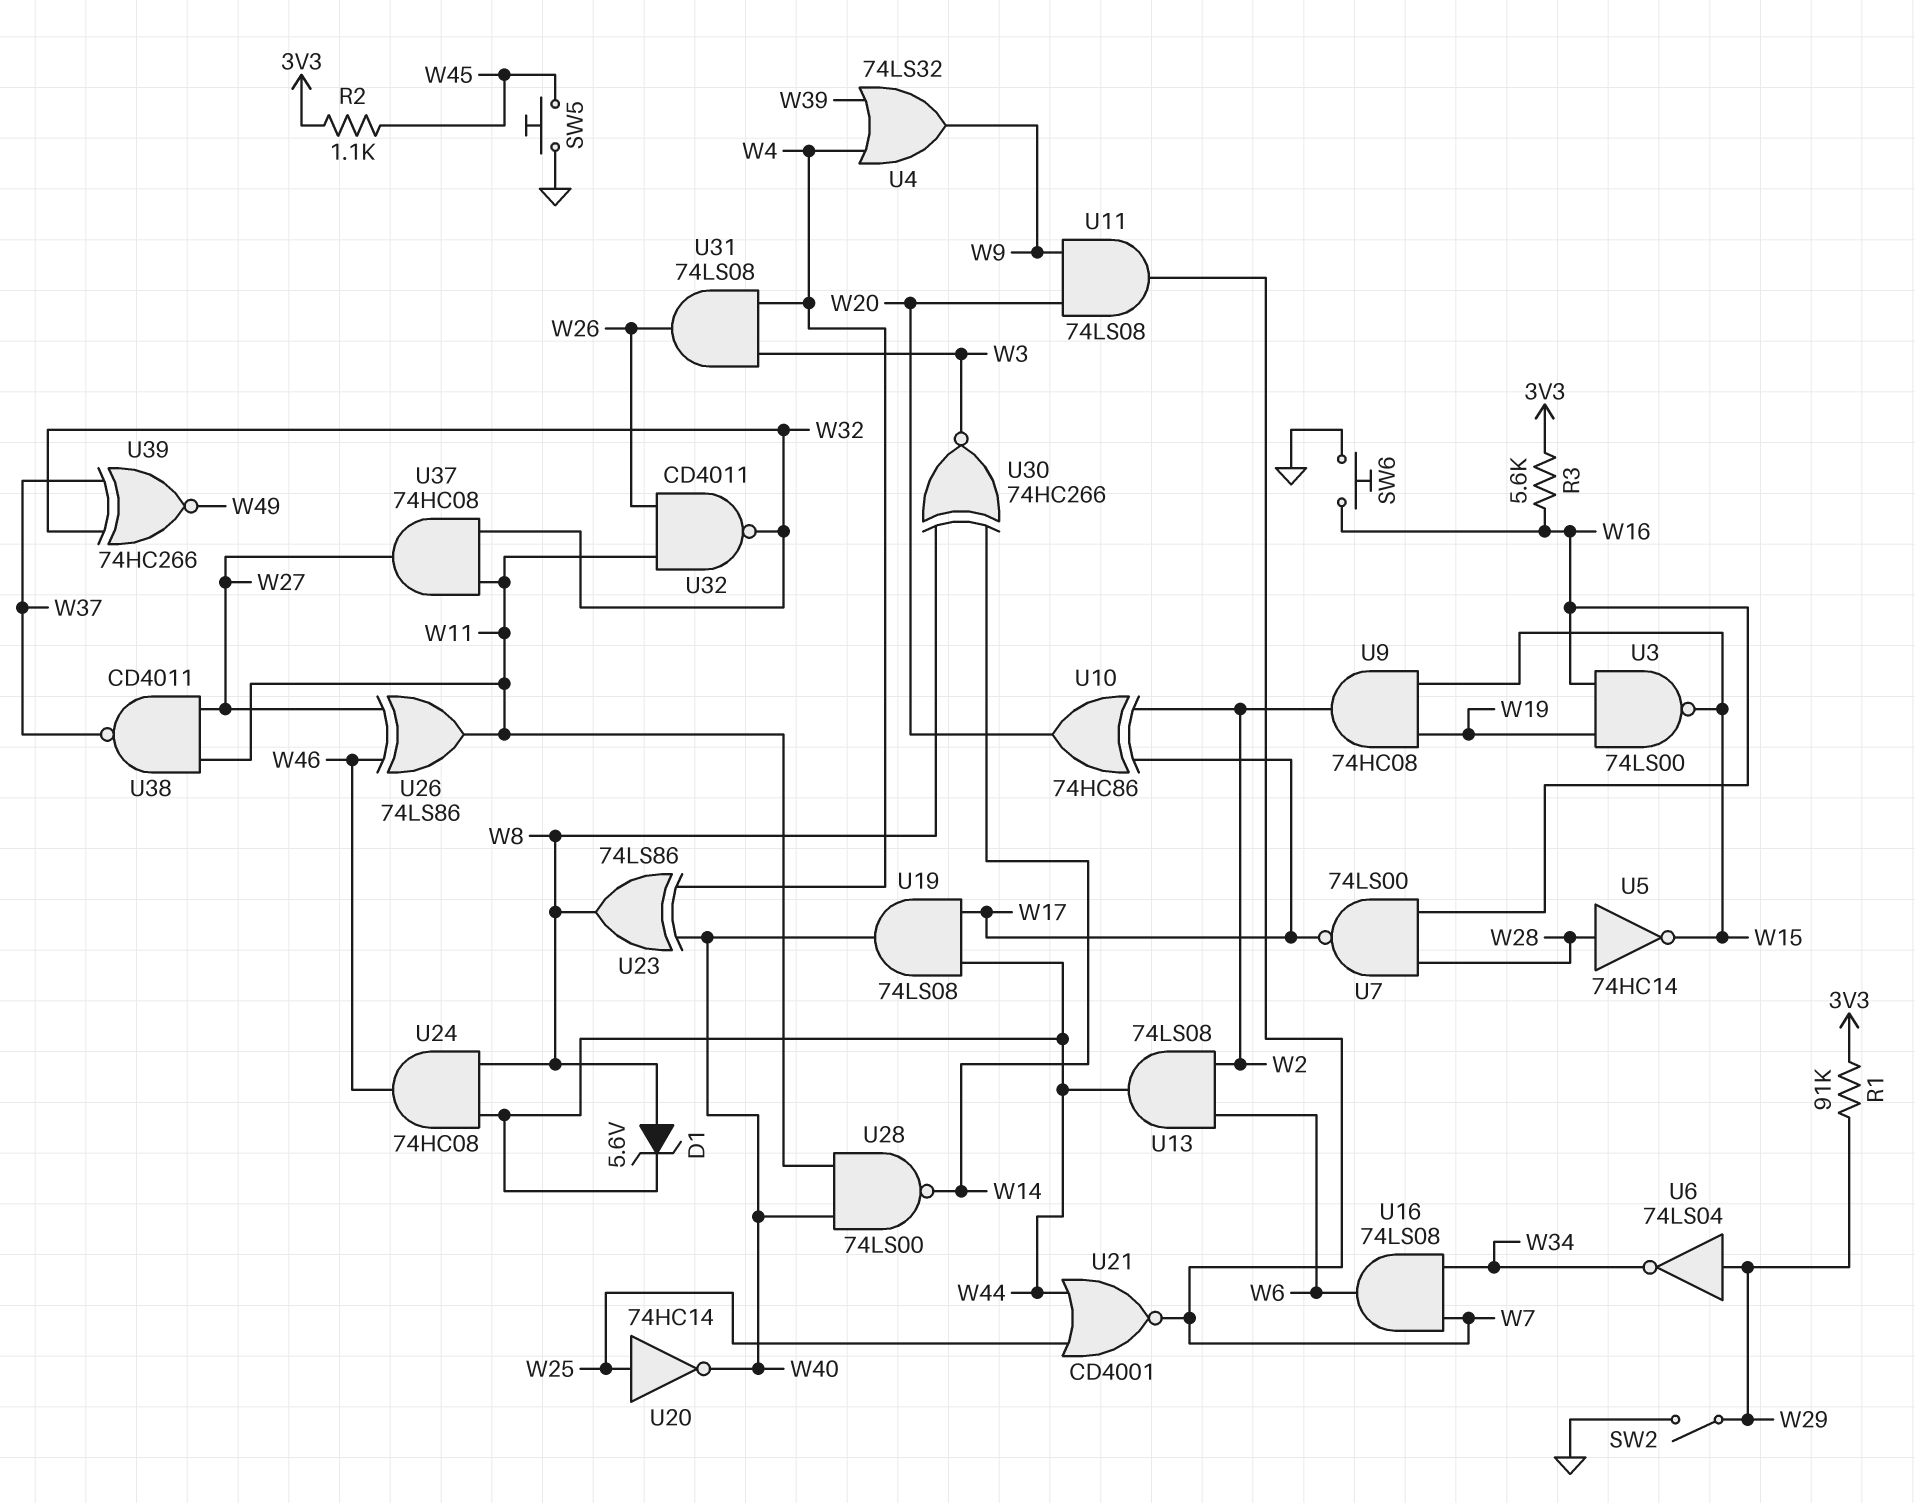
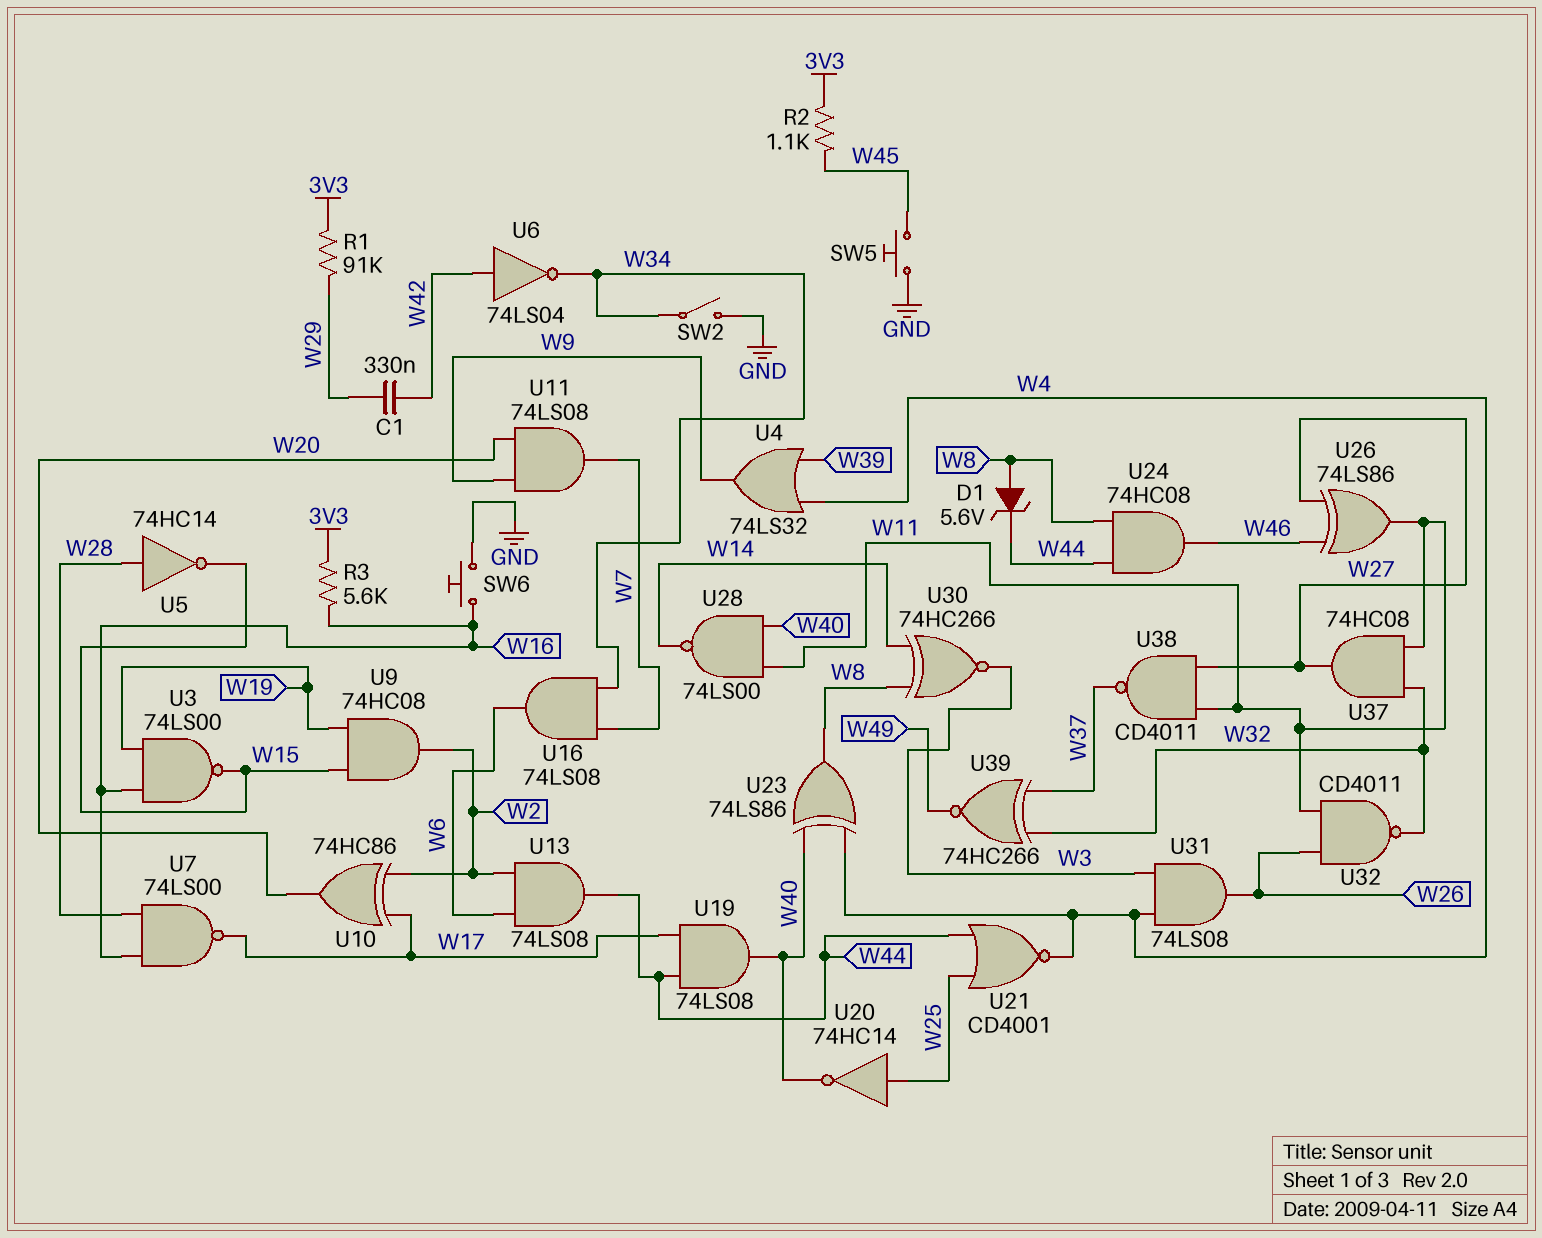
C1: none -> 330nF (W29, W42)
SW2: switch (GND, W29) -> switch (GND, W34)
U6: NOT 74LS04 (in W29, out W34) -> NOT 74LS04 (in W42, out W34)
U21: NOR CD4001 (in W25, in W44, out W7) -> NOR CD4001 (in W25, in W44, out W4)

